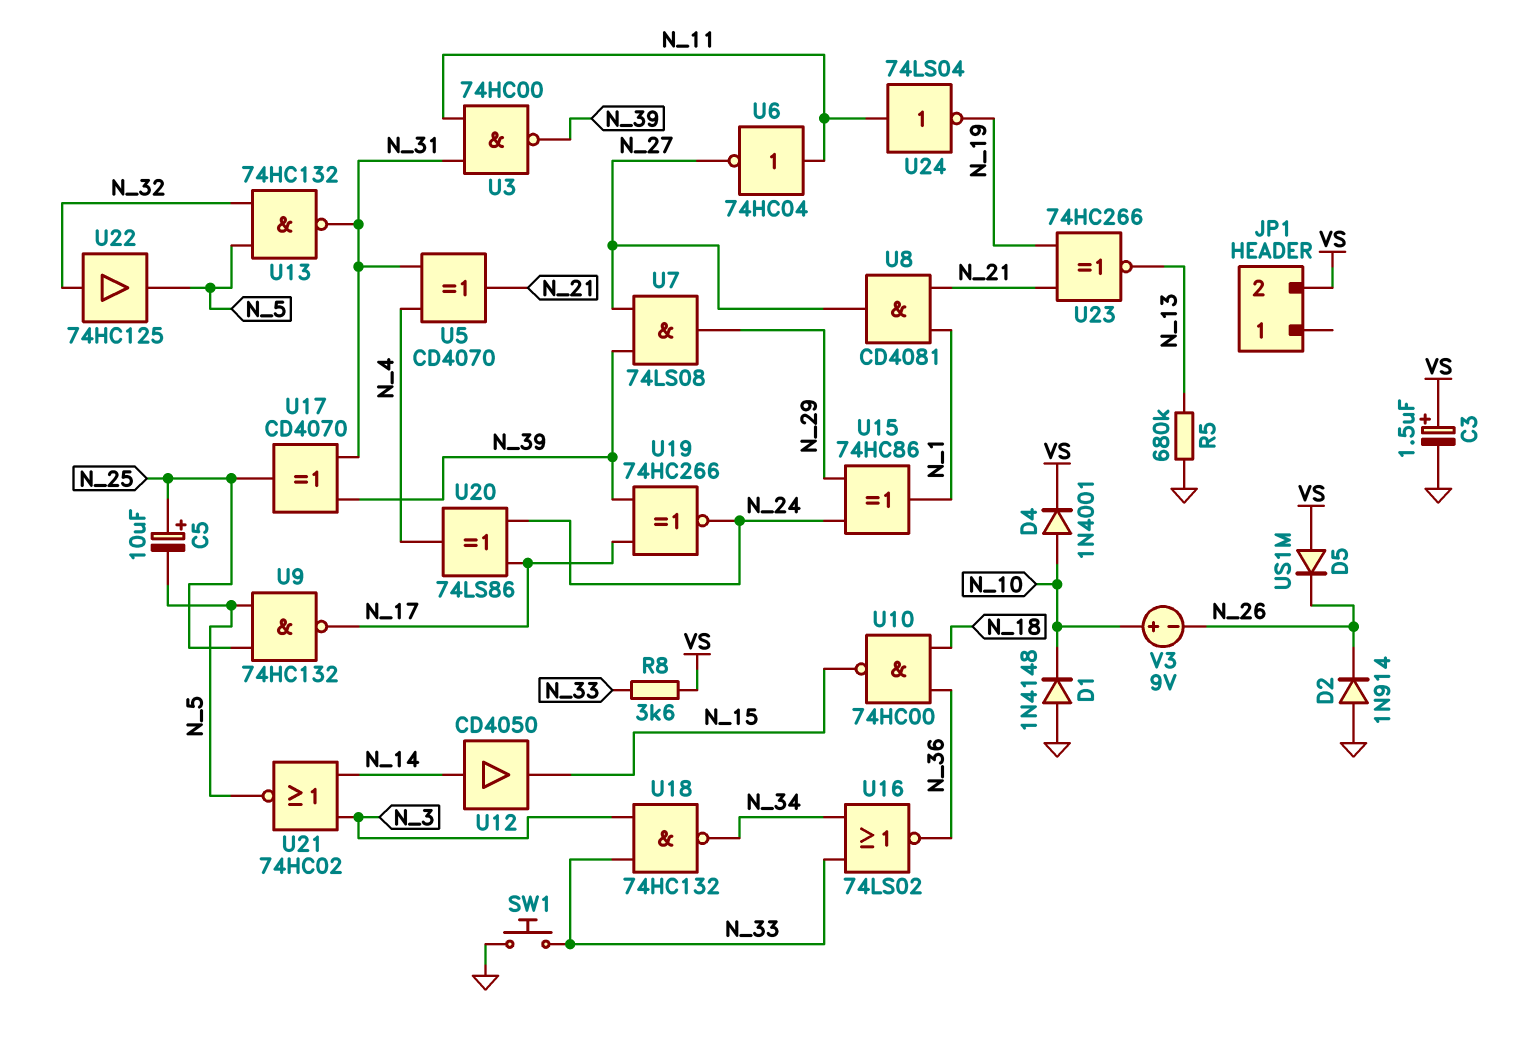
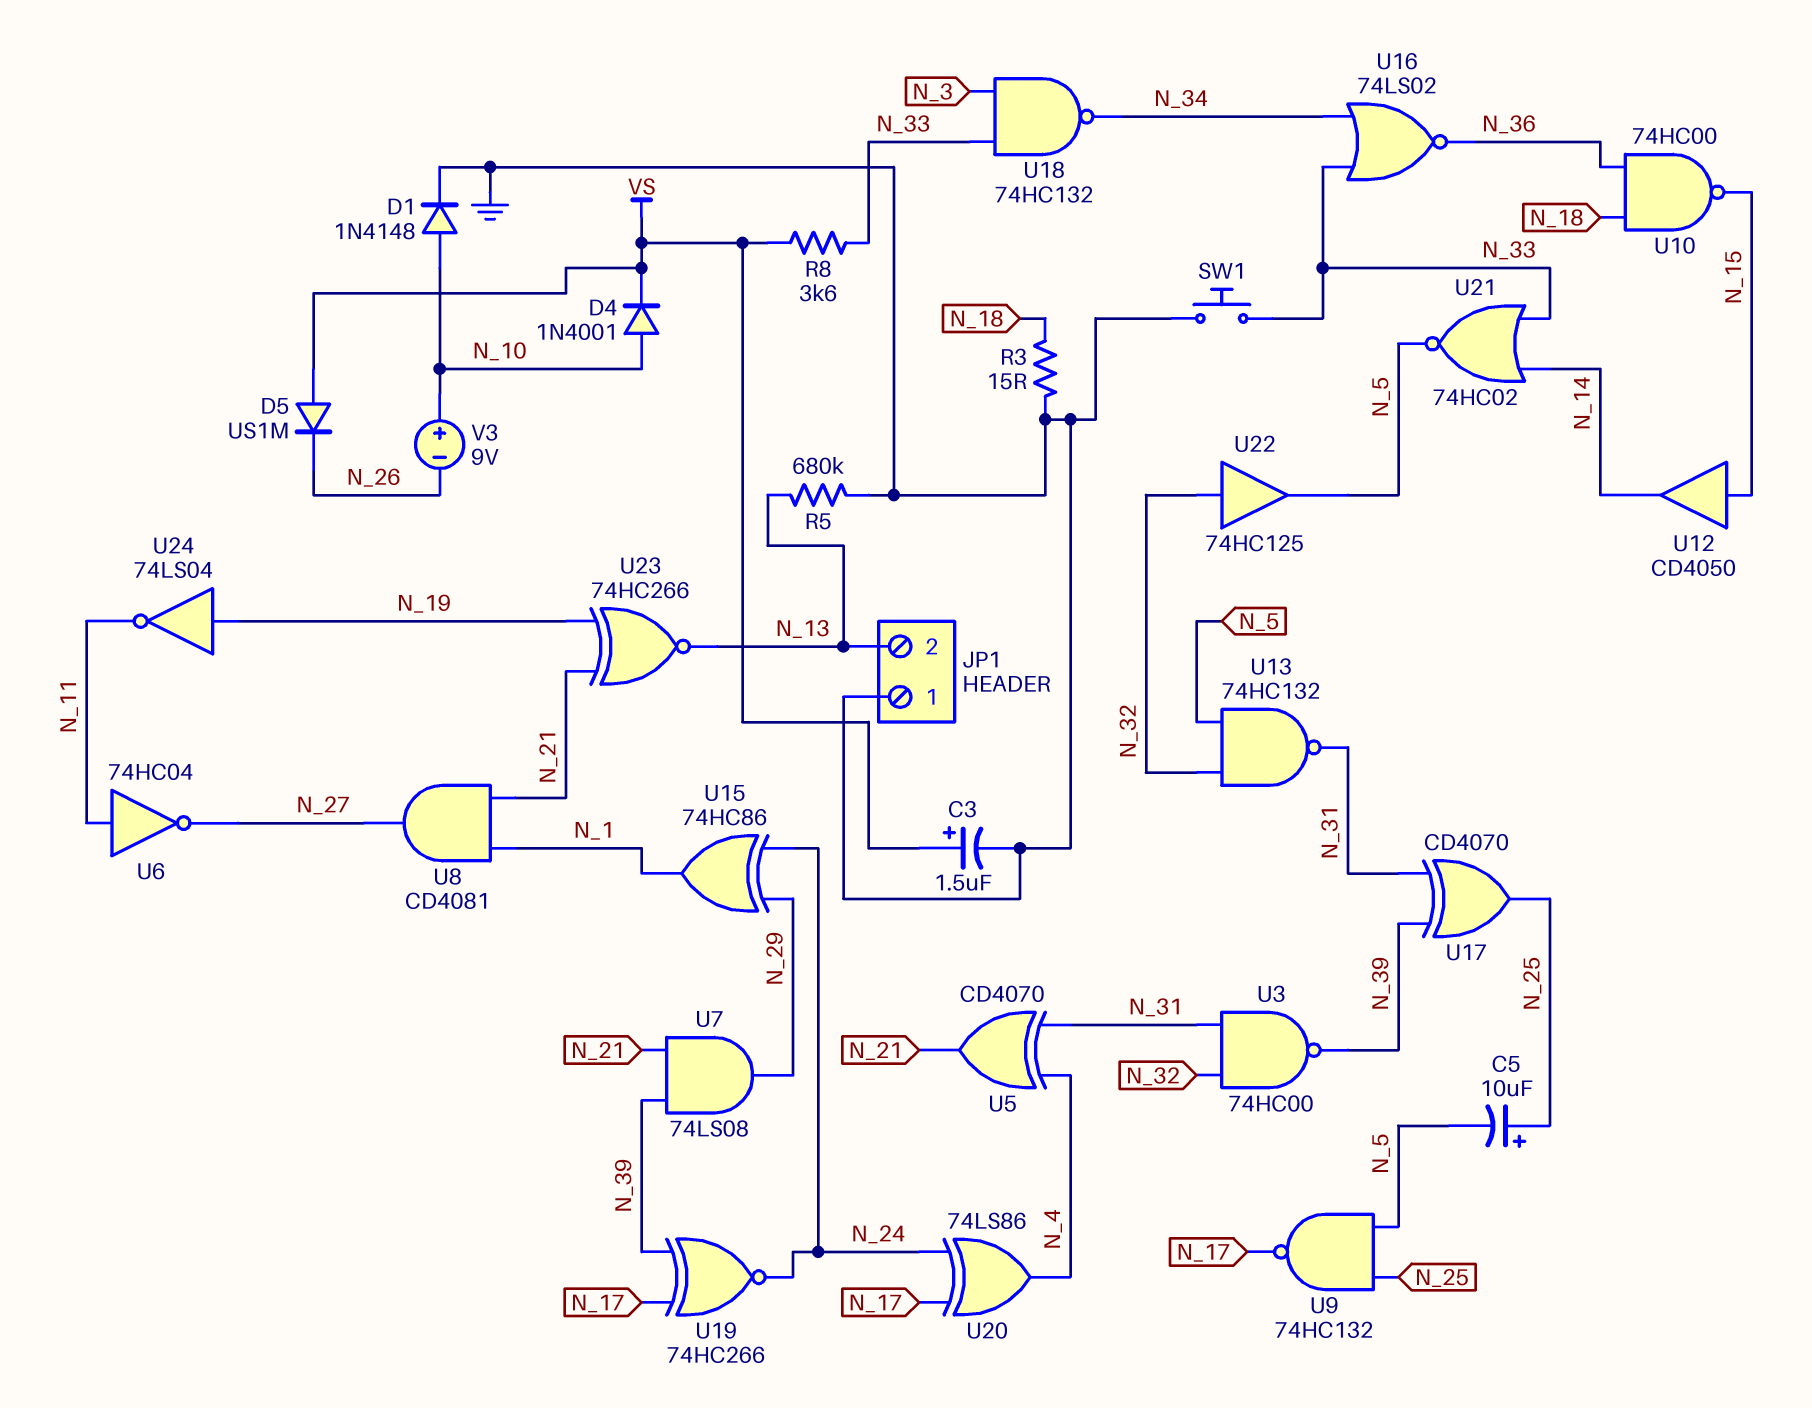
D1: diode 1N4148 (A GND, K N_10) -> diode 1N4148 (A N_10, K GND)
D2: diode 1N914 (A GND, K N_26) -> none
JP1 pin 1: none -> GND
JP1 pin 2: VS -> N_13
R3: none -> 15 (GND, N_18)
U3: NAND 74HC00 (in N_11, in N_31, out N_39) -> NAND 74HC00 (in N_31, in N_32, out N_39)
U7: AND 74LS08 (in N_27, in N_39, out N_29) -> AND 74LS08 (in N_21, in N_39, out N_29)
U12: buffer CD4050 (in N_14, out N_15) -> buffer CD4050 (in N_15, out N_14)
U21: NOR 74HC02 (in N_3, in N_14, out N_5) -> NOR 74HC02 (in N_14, in N_33, out N_5)
U24: NOT 74LS04 (in N_11, out N_19) -> NOT 74LS04 (in N_19, out N_11)

